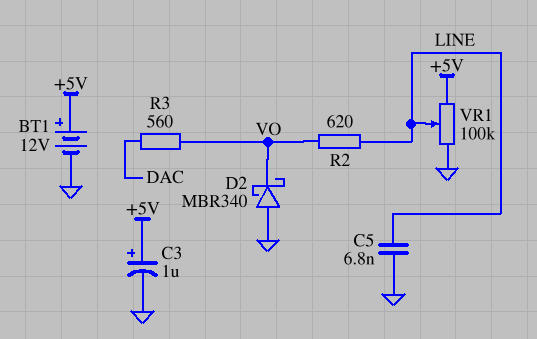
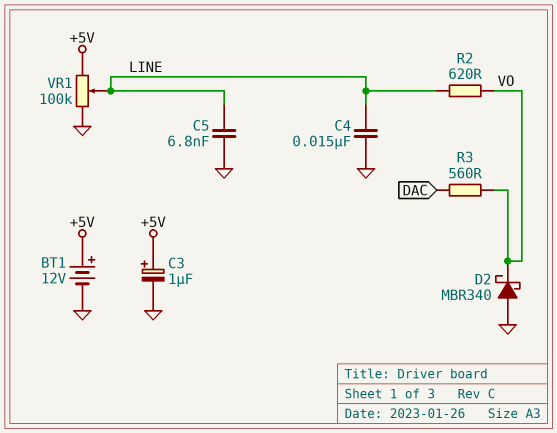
C4: none -> 15nF (GND, LINE)

